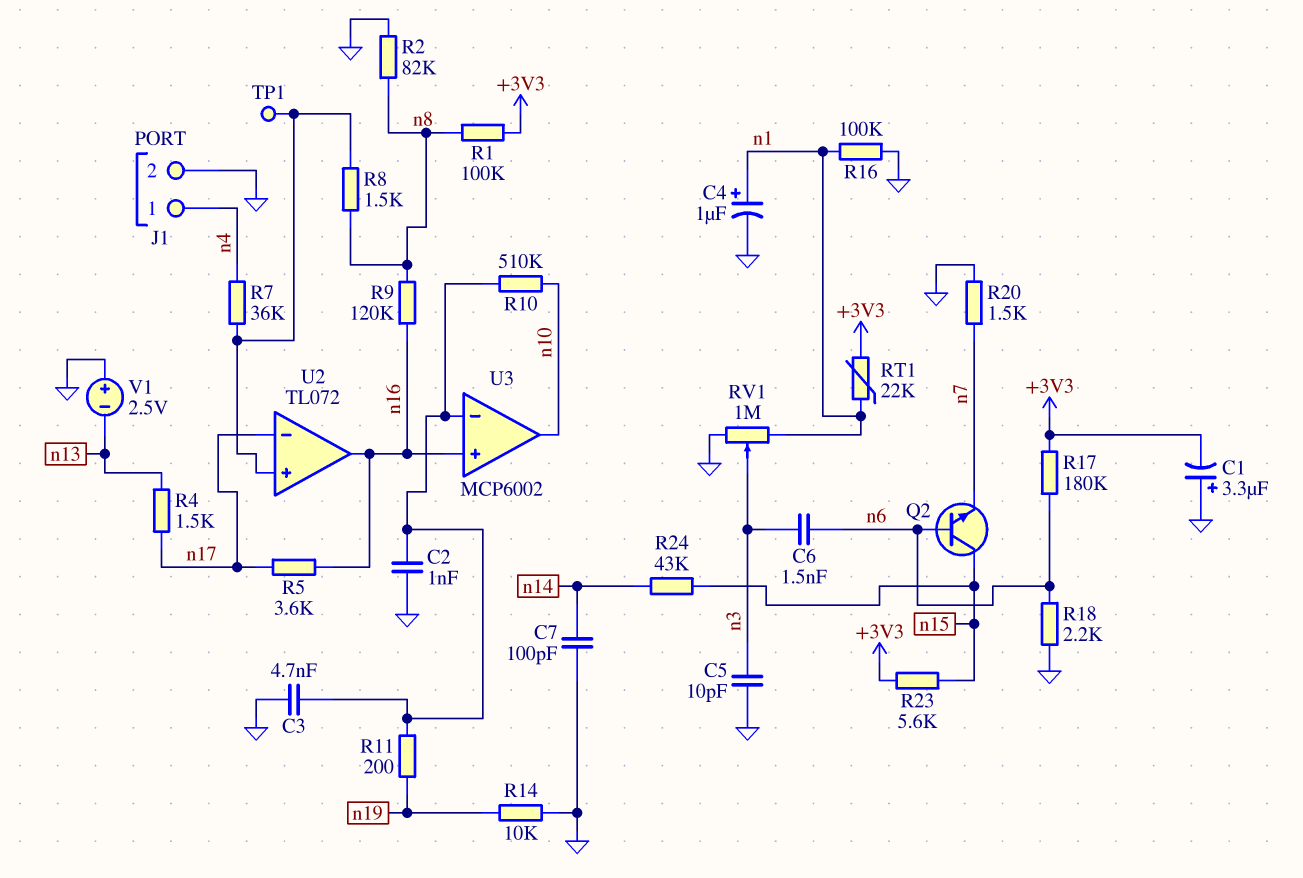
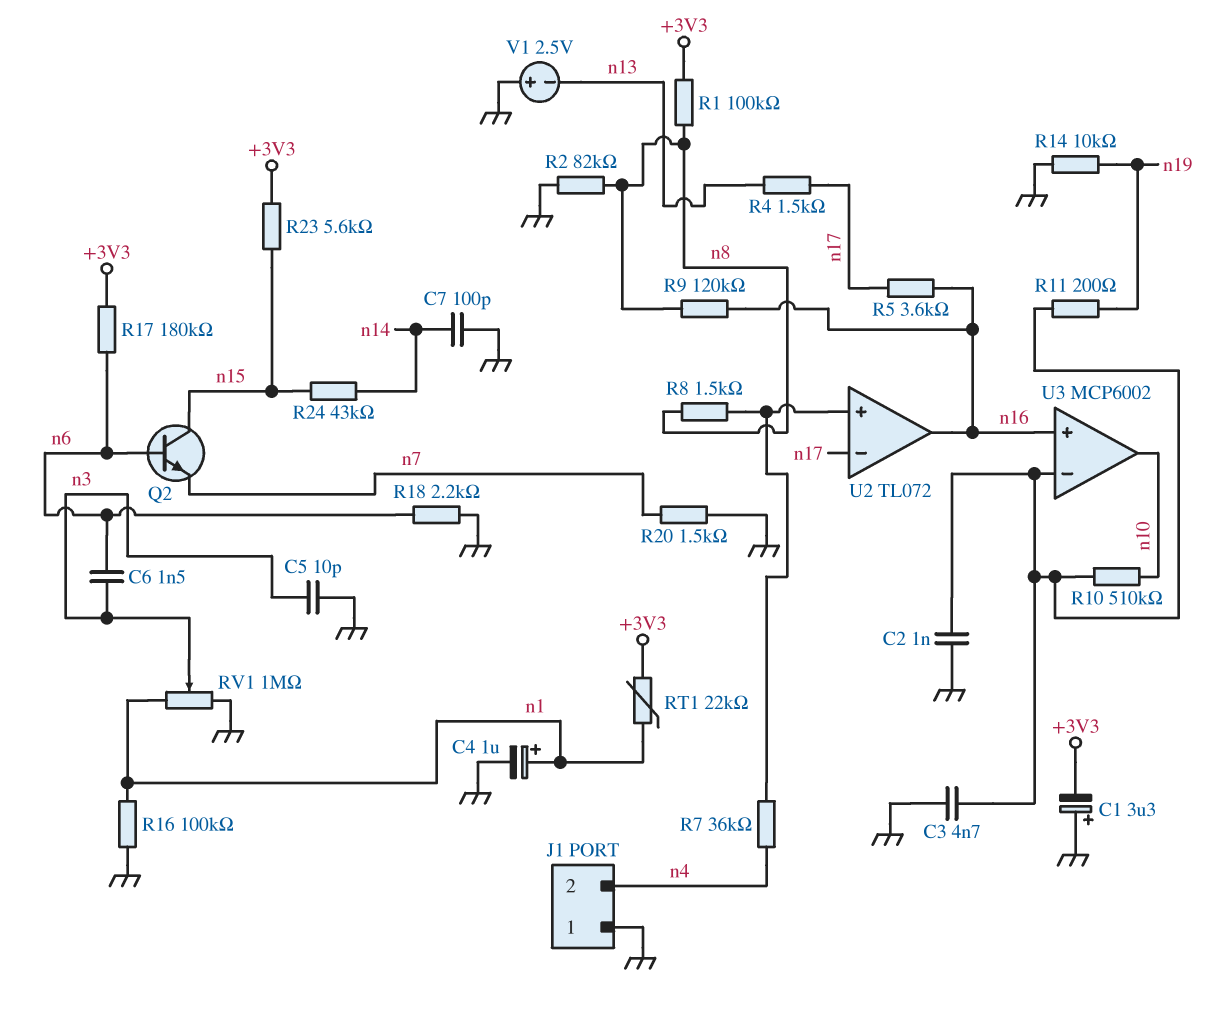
J1 pin 1: n4 -> GND
J1 pin 2: GND -> n4
TP1: test point (U2/in+) -> none

